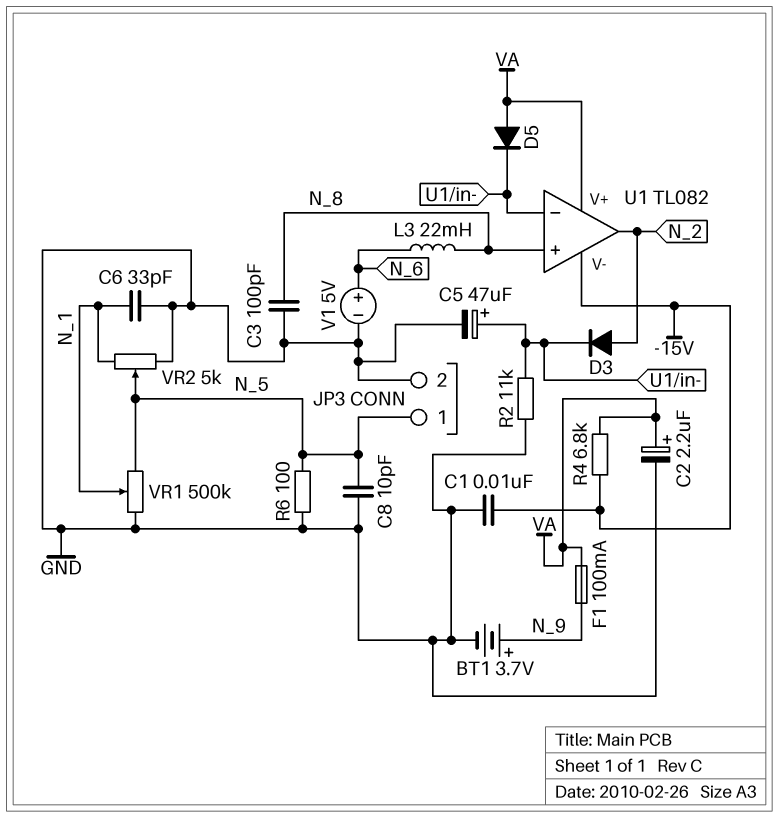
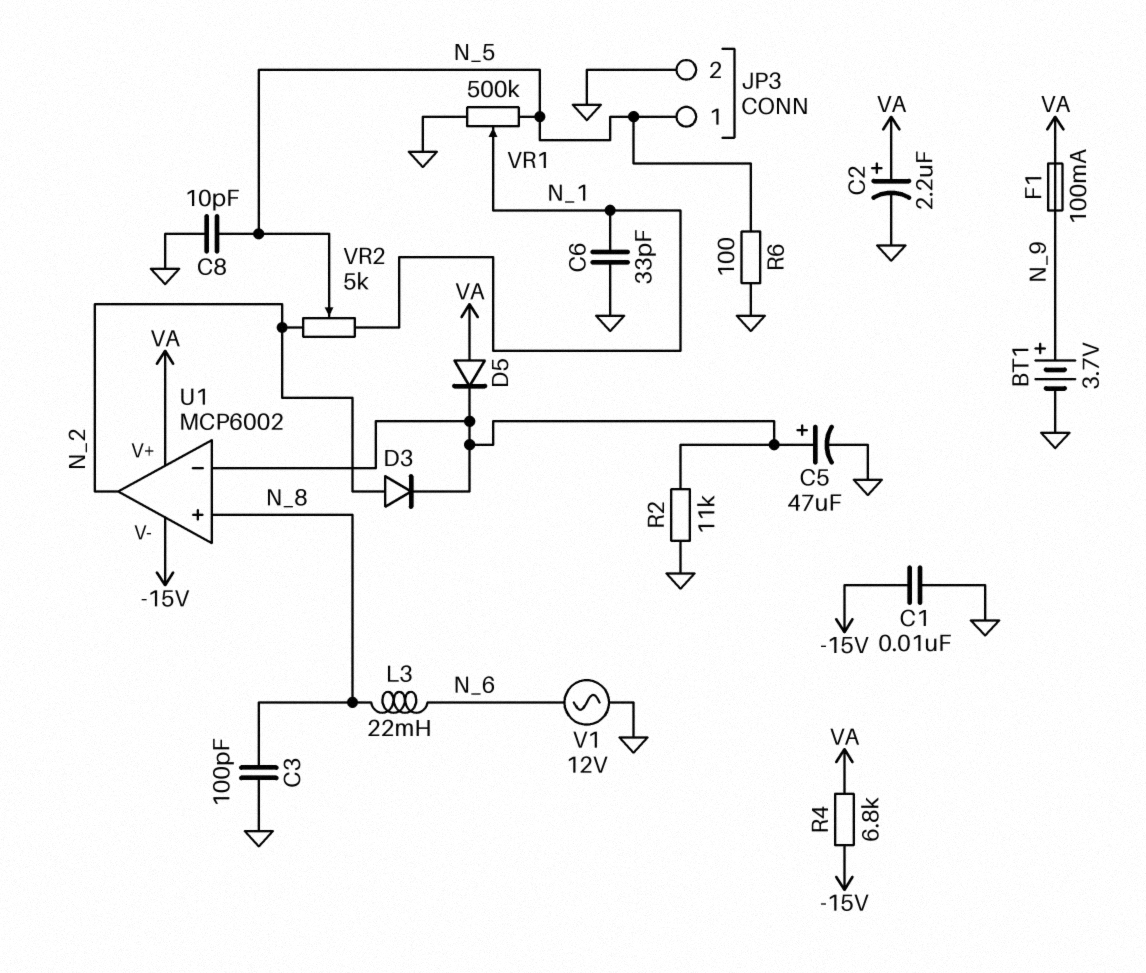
U1: TL082 -> MCP6002
V1: 5V (plus N_6, minus GND) -> AC 12V (GND, N_6)
VR2: 5k (GND, N_1, wiper N_5) -> 5k (N_1, N_2, wiper N_5)

